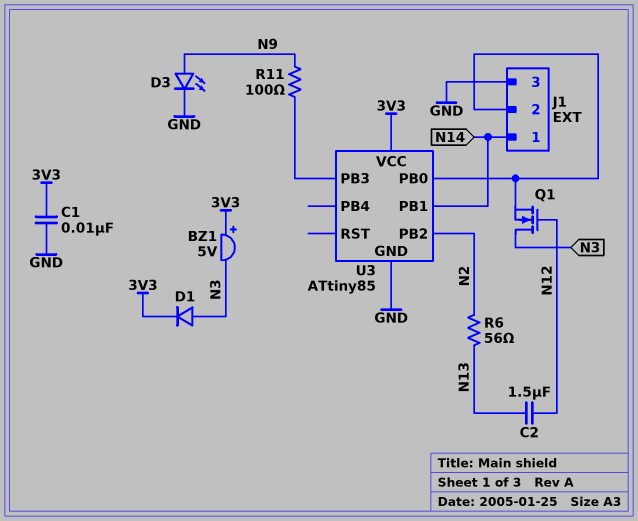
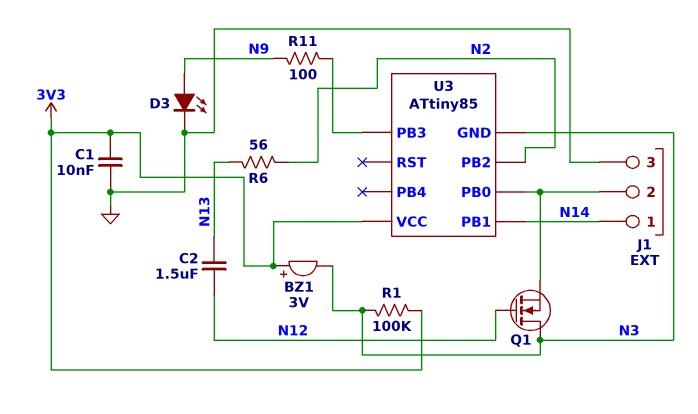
BZ1: buzzer 5V (plus 3V3, minus N3) -> buzzer 3V (plus 3V3, minus N3)
D1: diode (A N3, K 3V3) -> none
R1: none -> 100k (3V3, N3)
U3 pin GND: GND -> N3

